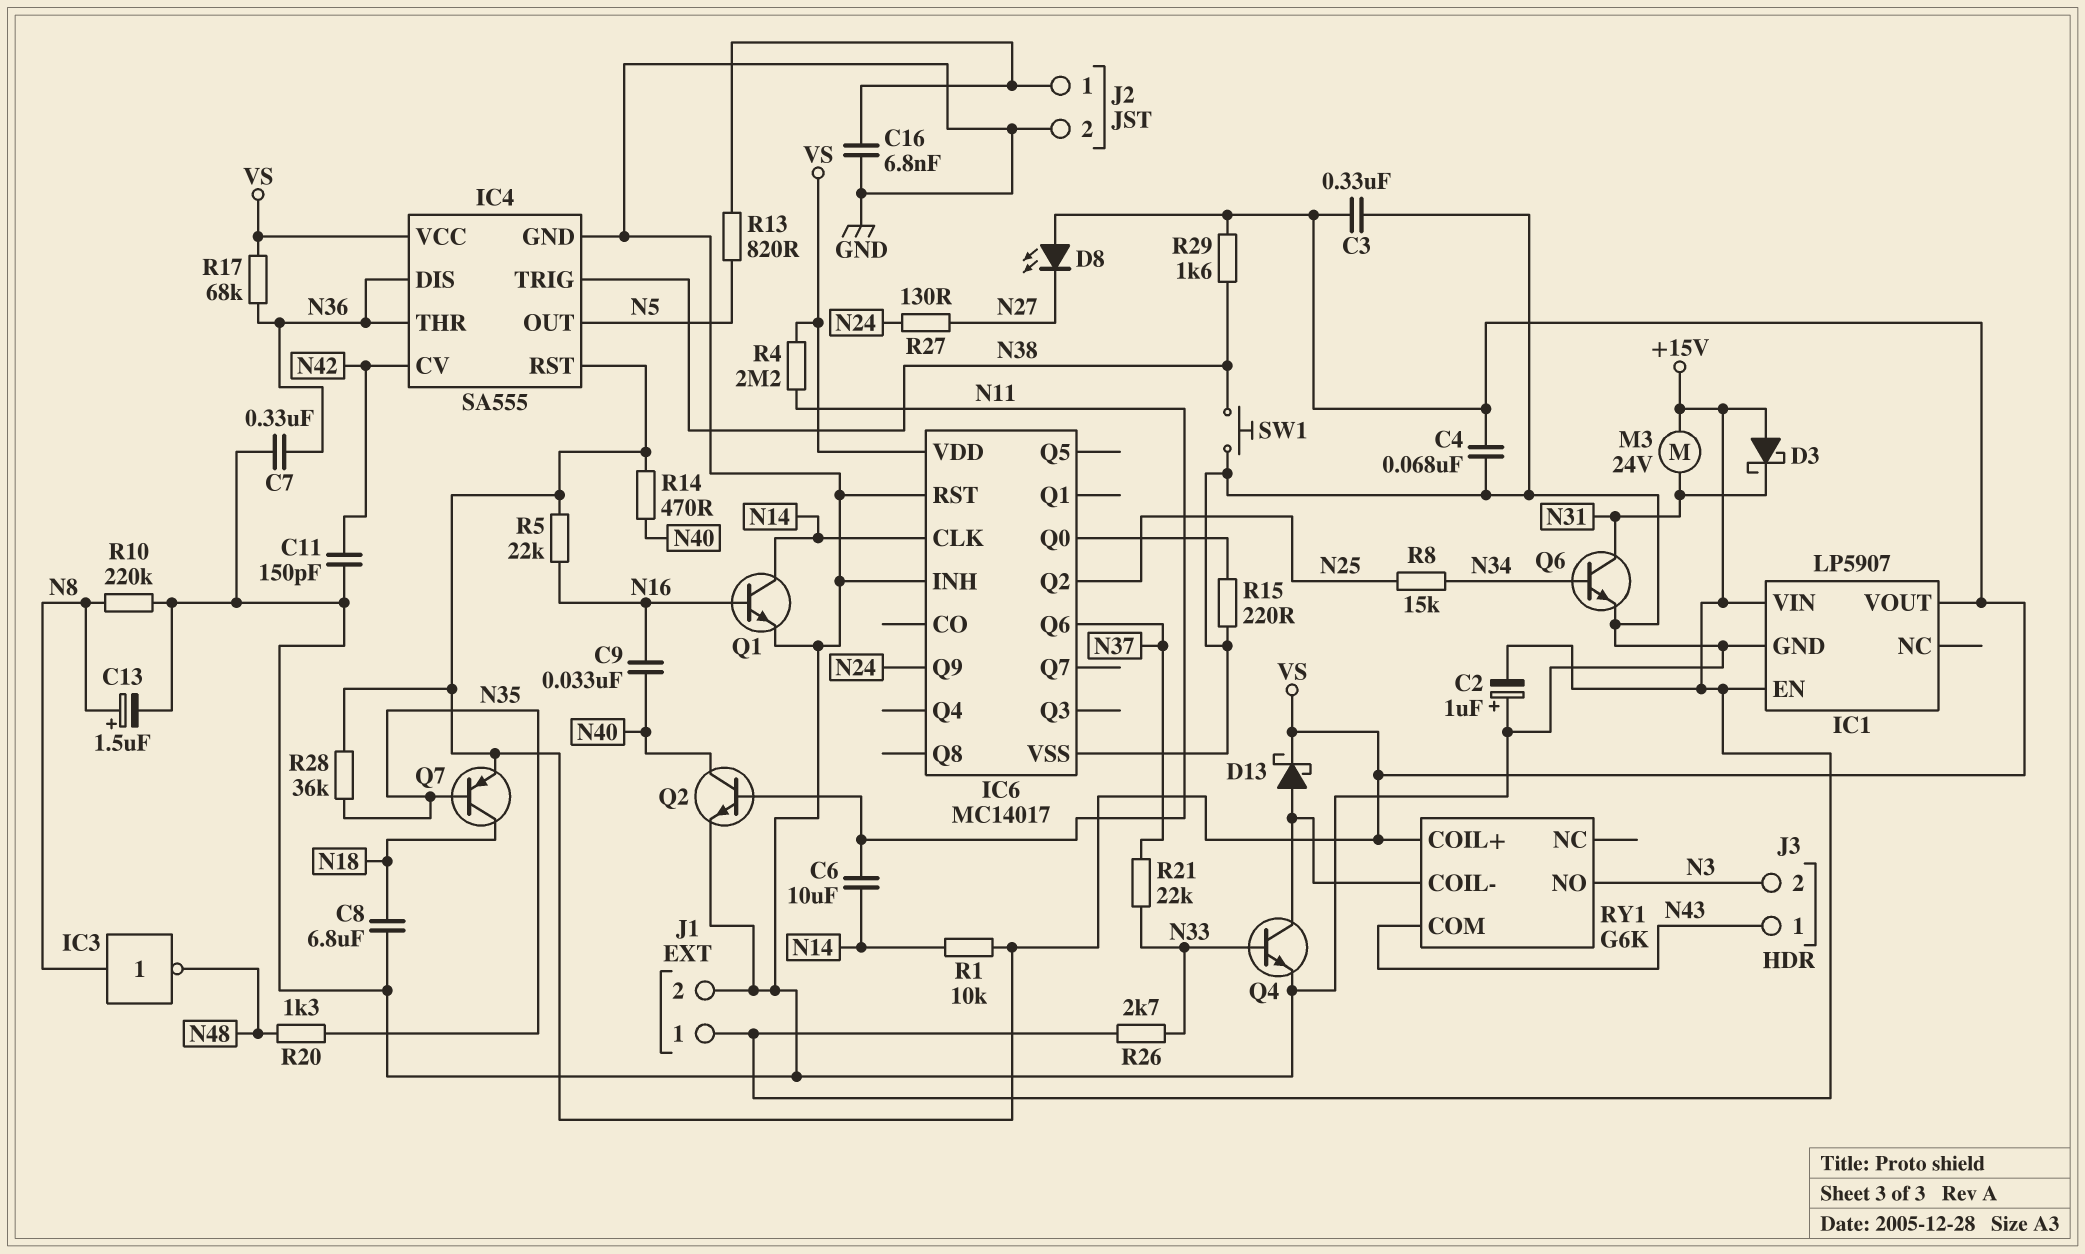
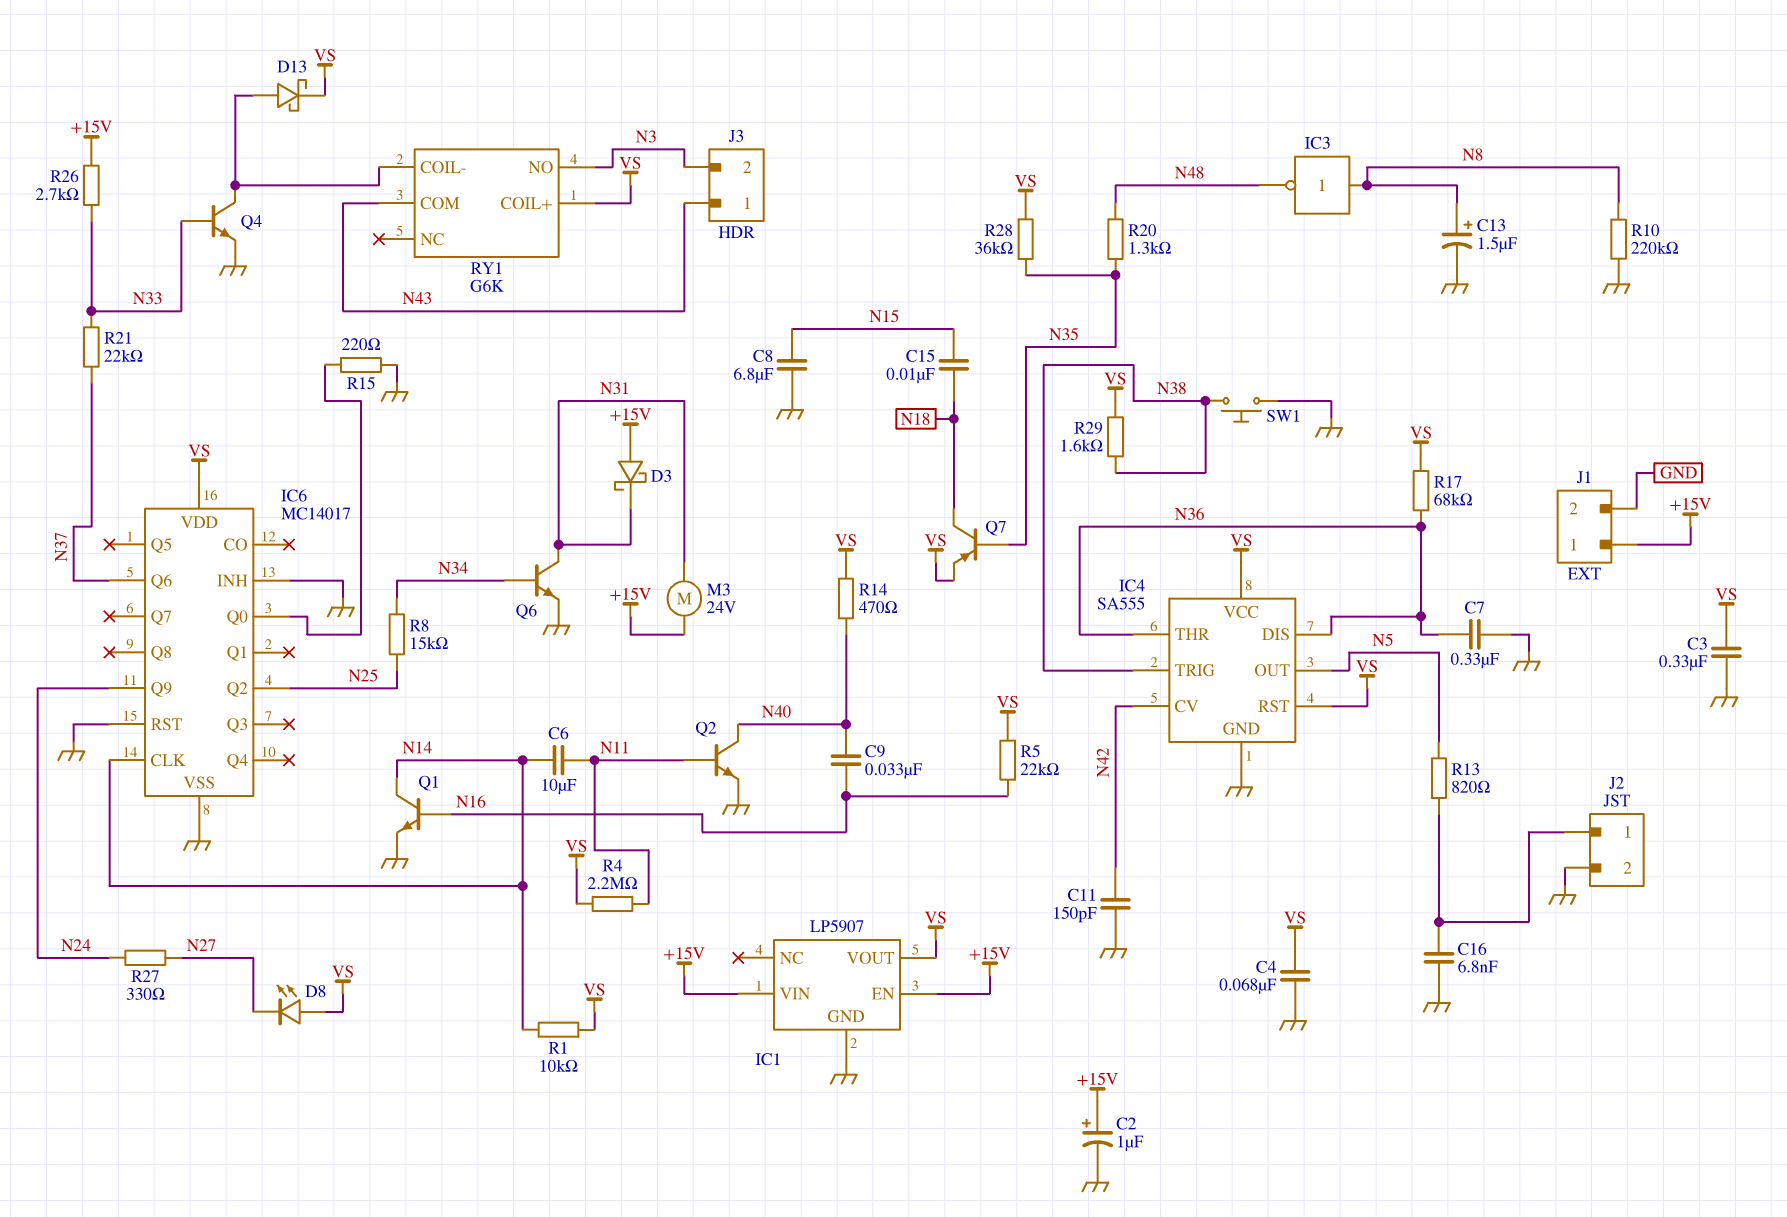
C2: 1uF (plus GND, minus +15V) -> 1uF (plus +15V, minus GND)
C8: 6.8uF (GND, N18) -> 6.8uF (GND, N15)
C15: none -> 10nF (N15, N18)
R27: 130 (N24, N27) -> 330 (N24, N27)

